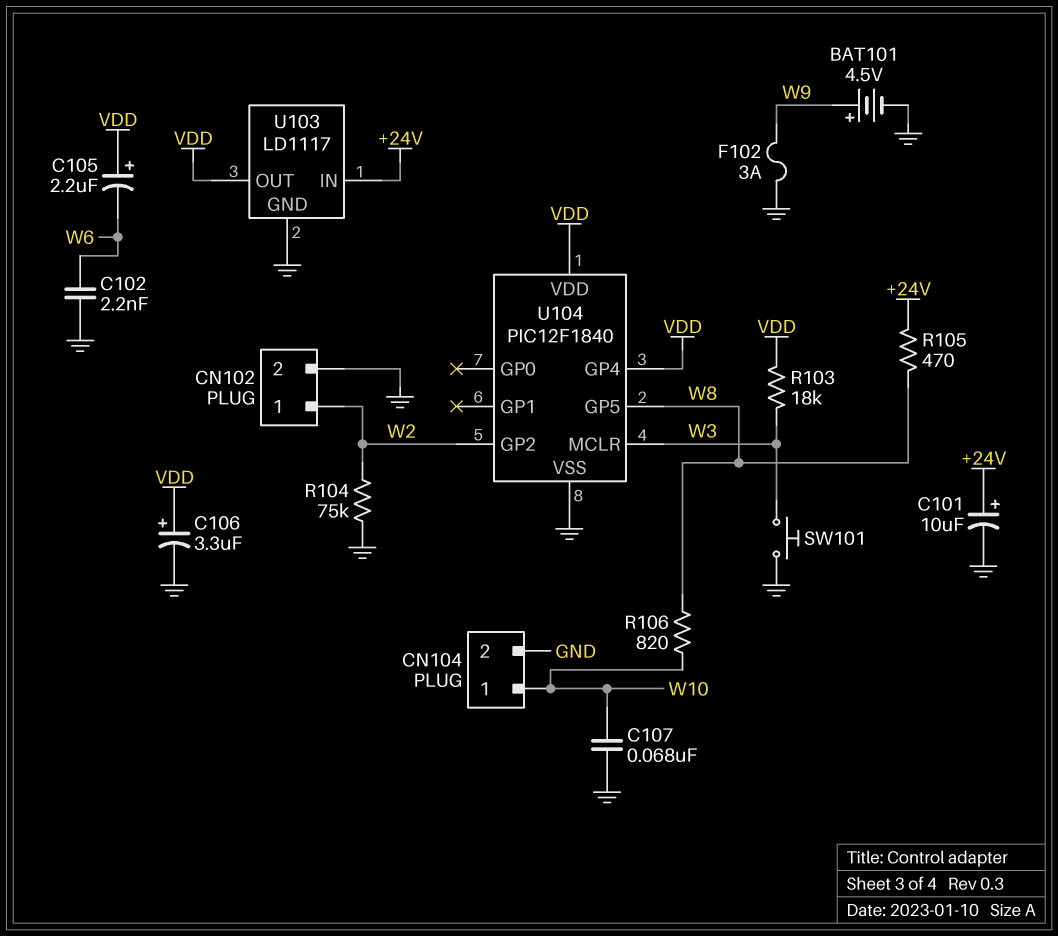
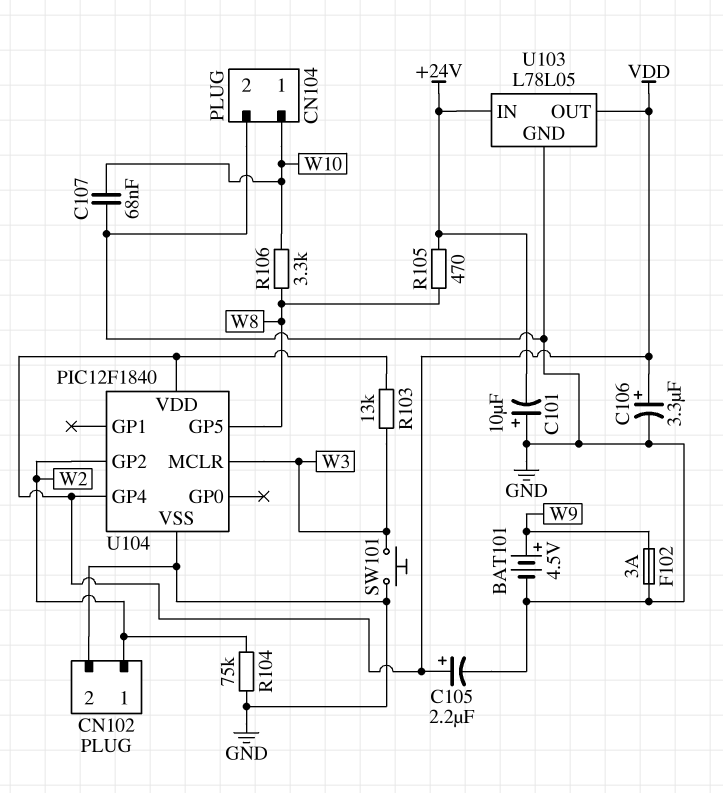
C101: 10uF (plus +24V, minus GND) -> 10uF (plus GND, minus +24V)
C102: 2.2nF (GND, W6) -> none
C105: 2.2uF (plus VDD, minus W6) -> 2.2uF (plus VDD, minus GND)
R103: 18k (VDD, W3) -> 13k (VDD, W3)
R106: 820 (W8, W10) -> 3.3k (W8, W10)
U103: LD1117 -> L78L05

